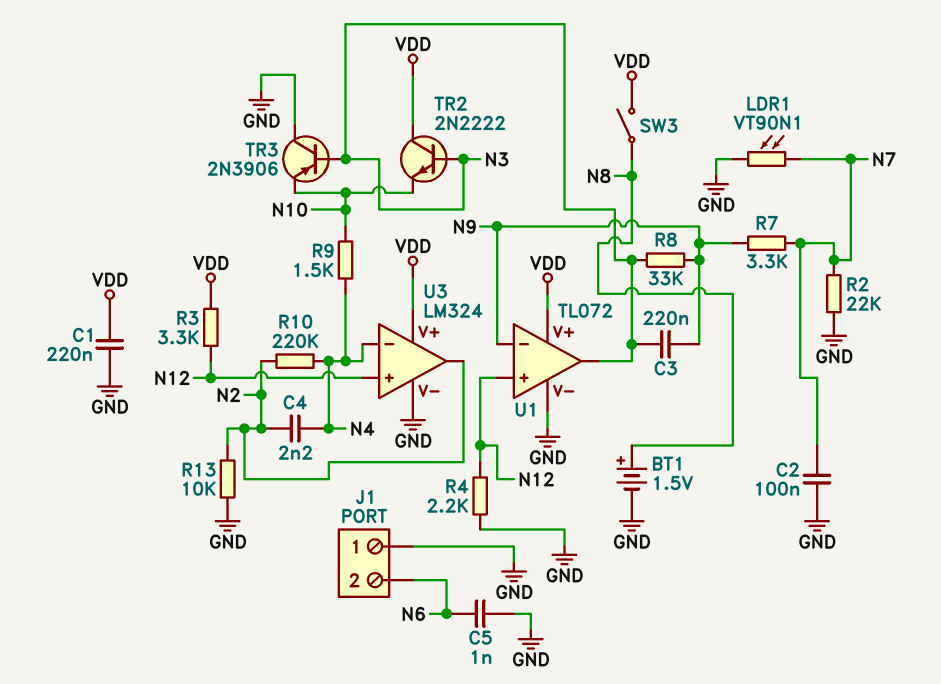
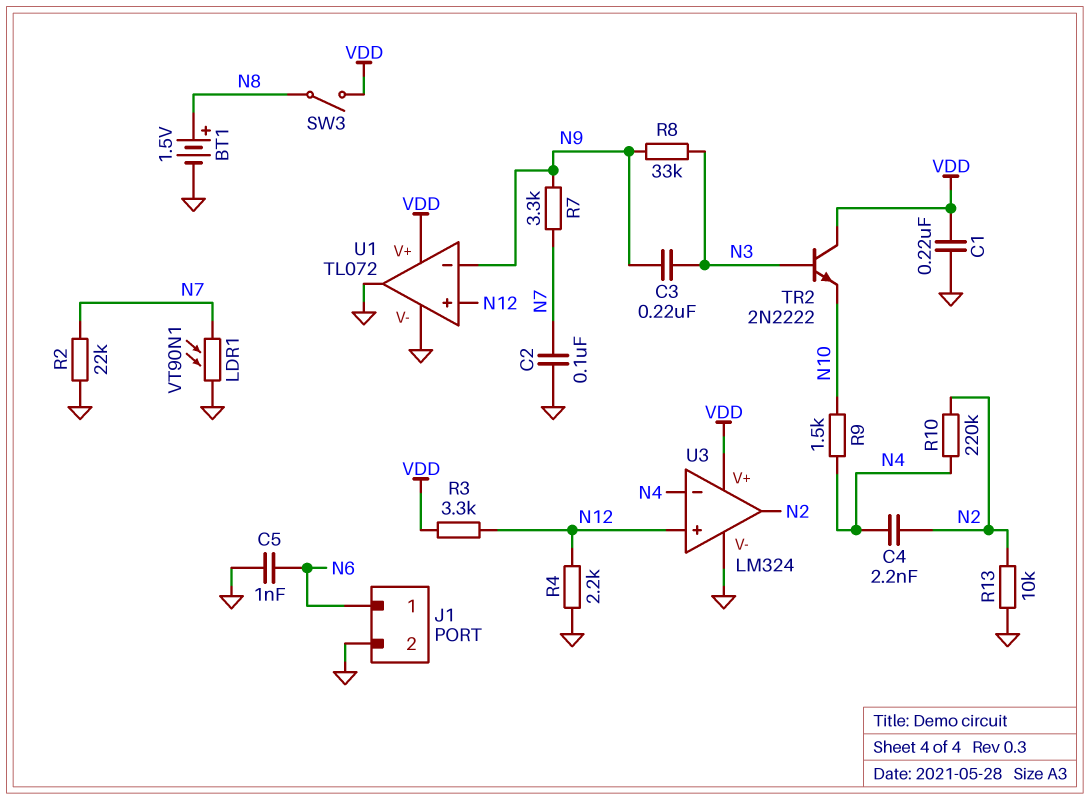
J1 pin 1: GND -> N6
J1 pin 2: N6 -> GND
TR3: PNP 2N3906 (B N3, C GND, E N10) -> none
U1 pin out: N3 -> GND

